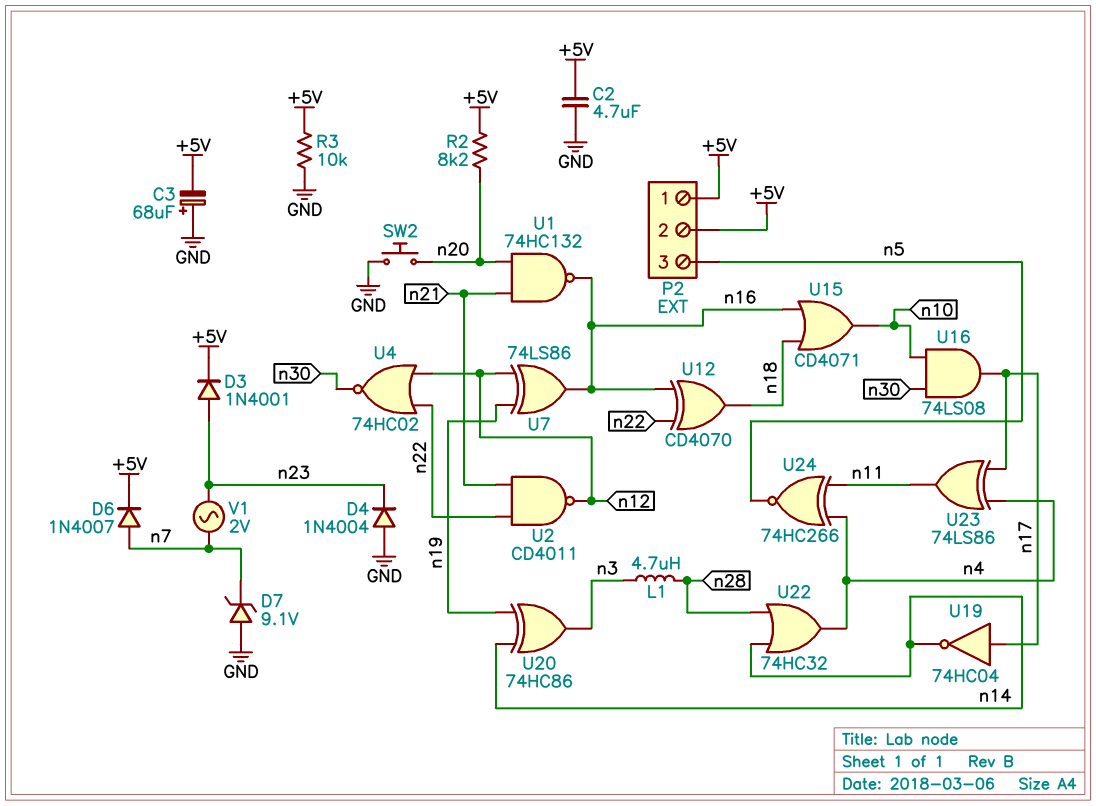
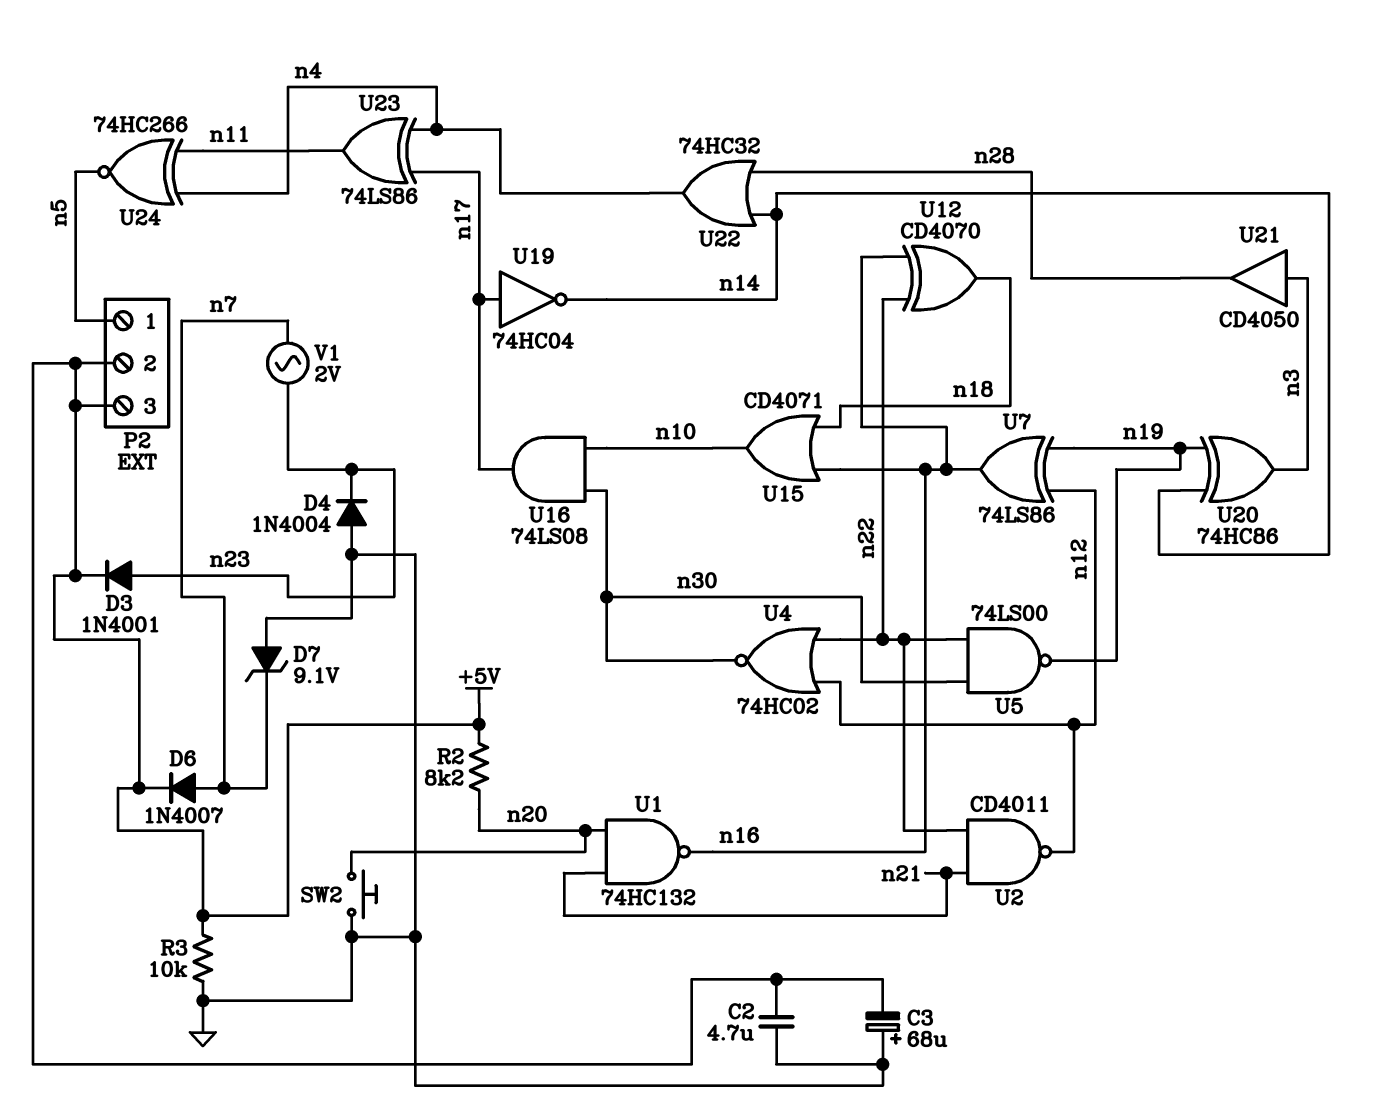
L1: 4.7uH (n3, n28) -> none
P2 pin 1: +5V -> n5
P2 pin 3: n5 -> +5V
U5: none -> NAND 74LS00 (in n22, in n30, out n19)
U21: none -> buffer CD4050 (in n3, out n28)

